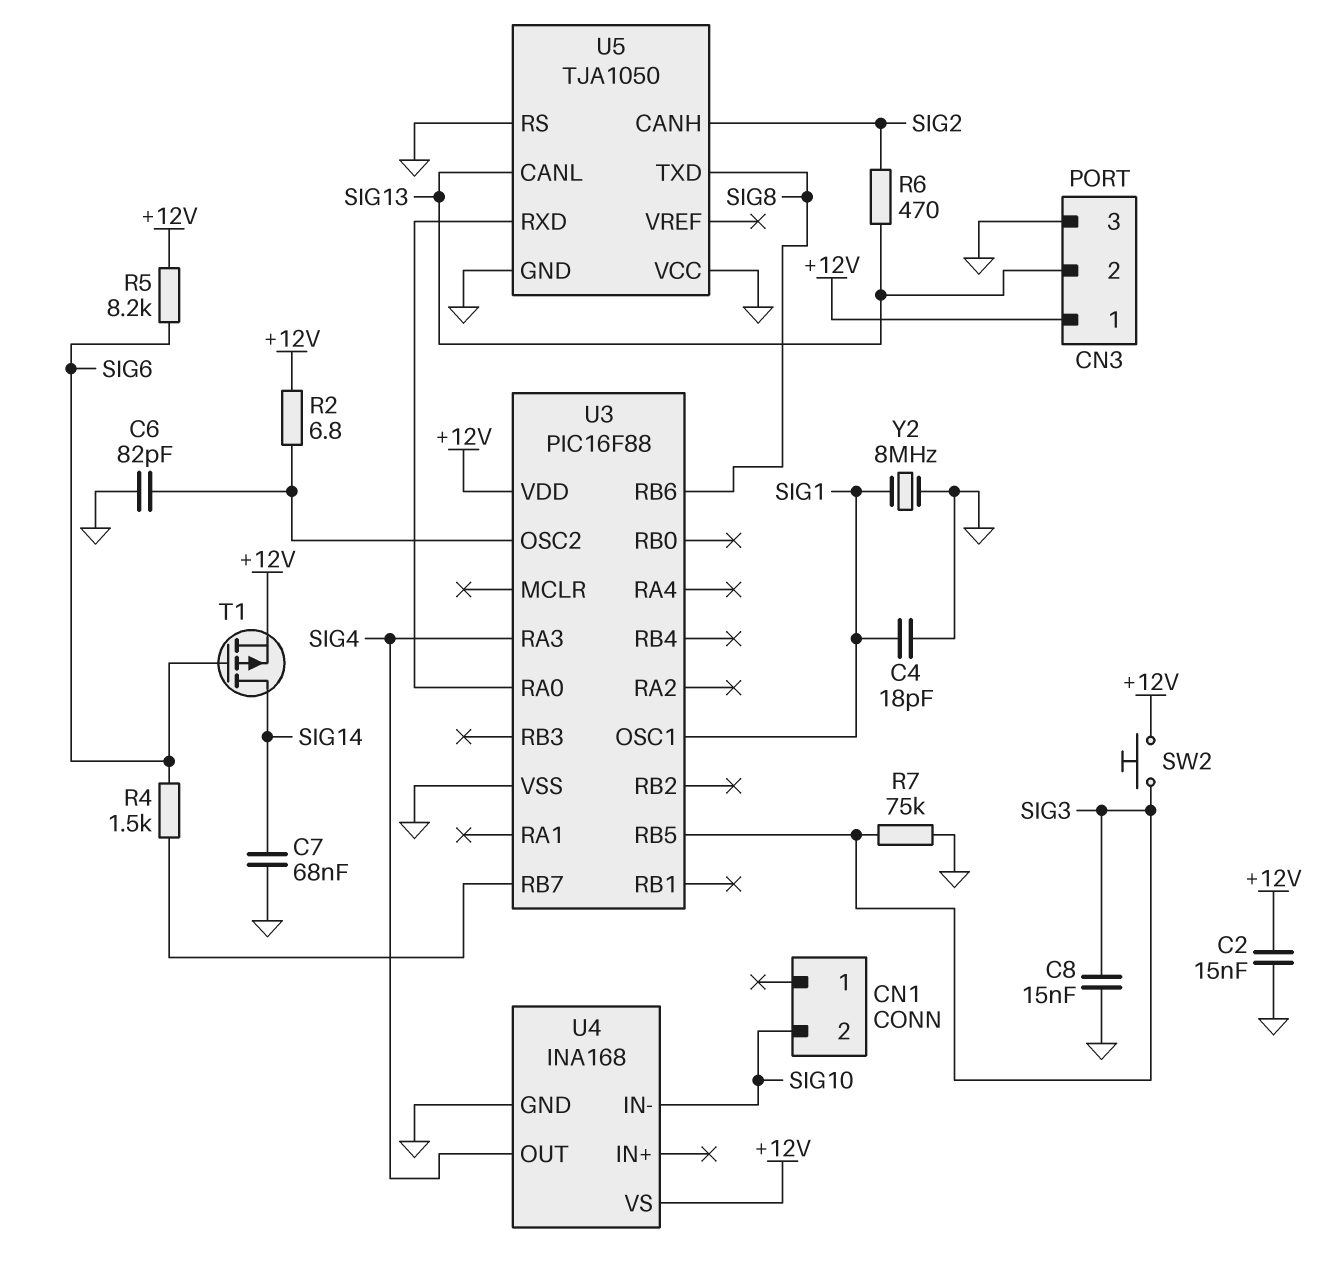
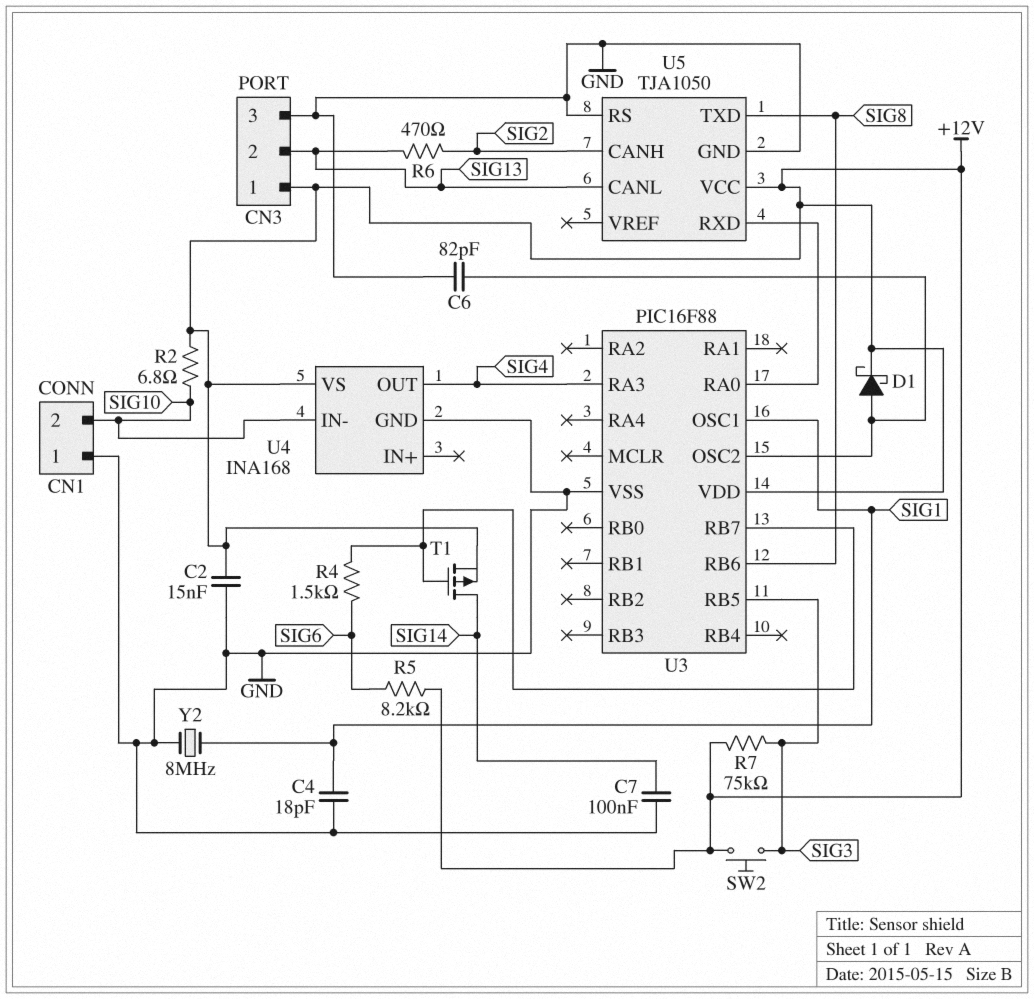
C7: 68nF (GND, SIG14) -> 100nF (GND, SIG14)
C8: 15nF (GND, SIG3) -> none
CN1 pin 1: none -> GND
D1: none -> schottky (A U3/OSC2, K +12V)
R2: 6.8 (+12V, U3/OSC2) -> 6.8 (+12V, SIG10)
R7: 75k (GND, SIG3) -> 75k (+12V, SIG3)
T1: PMOS (G SIG6, D SIG14, S +12V) -> PMOS (G U3/RB7, D SIG14, S +12V)
U5 pin VCC: GND -> +12V

